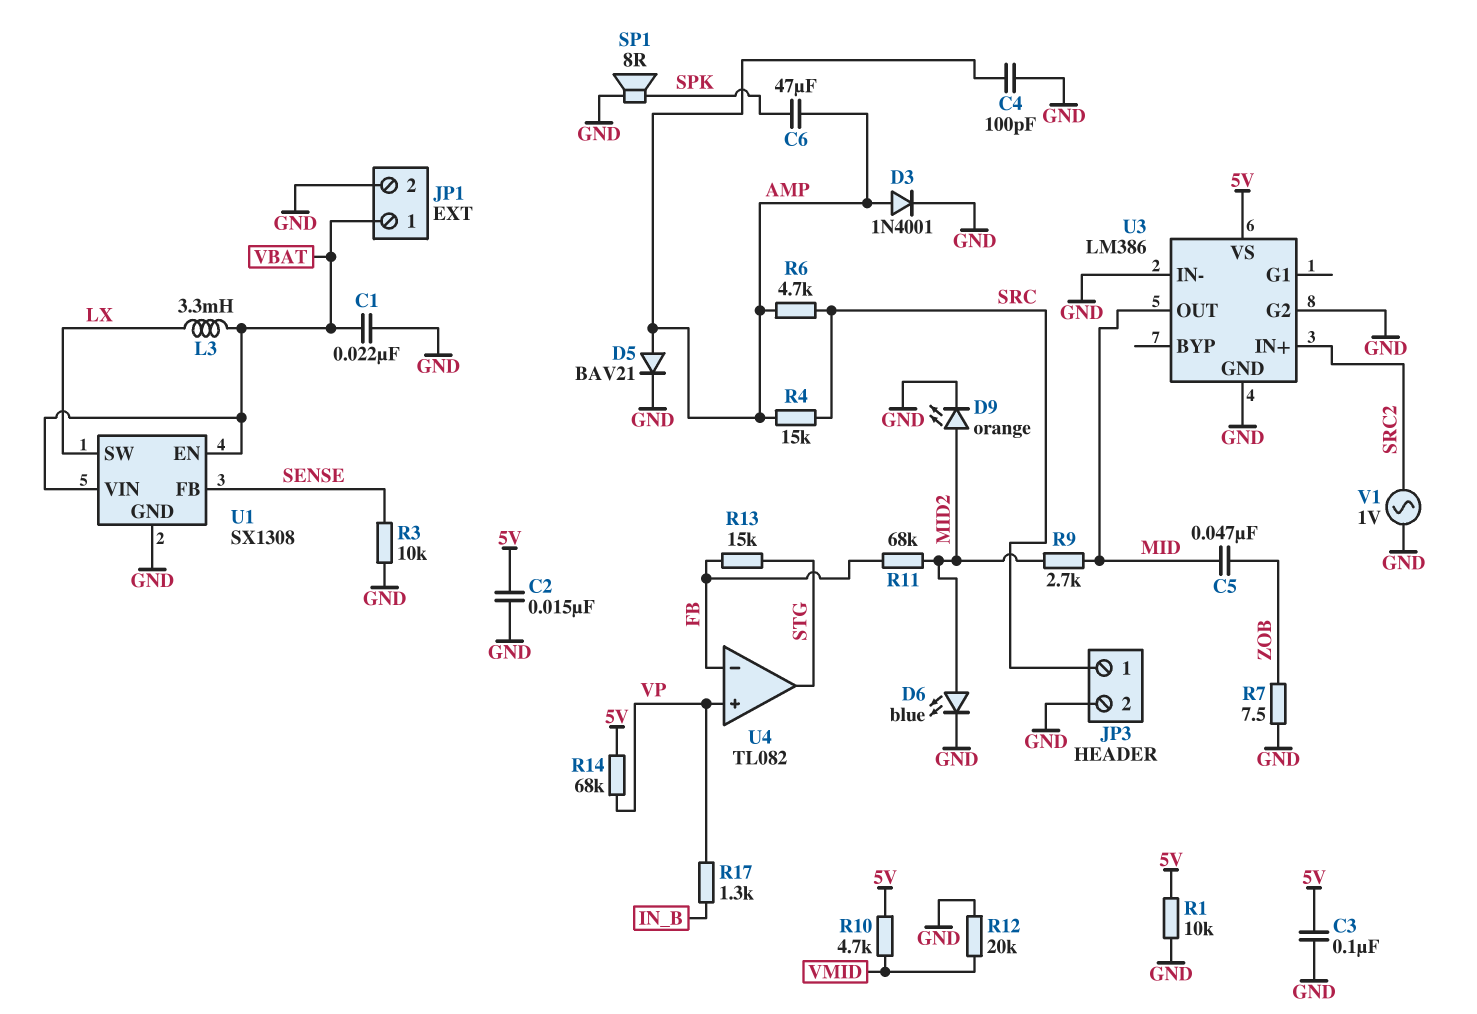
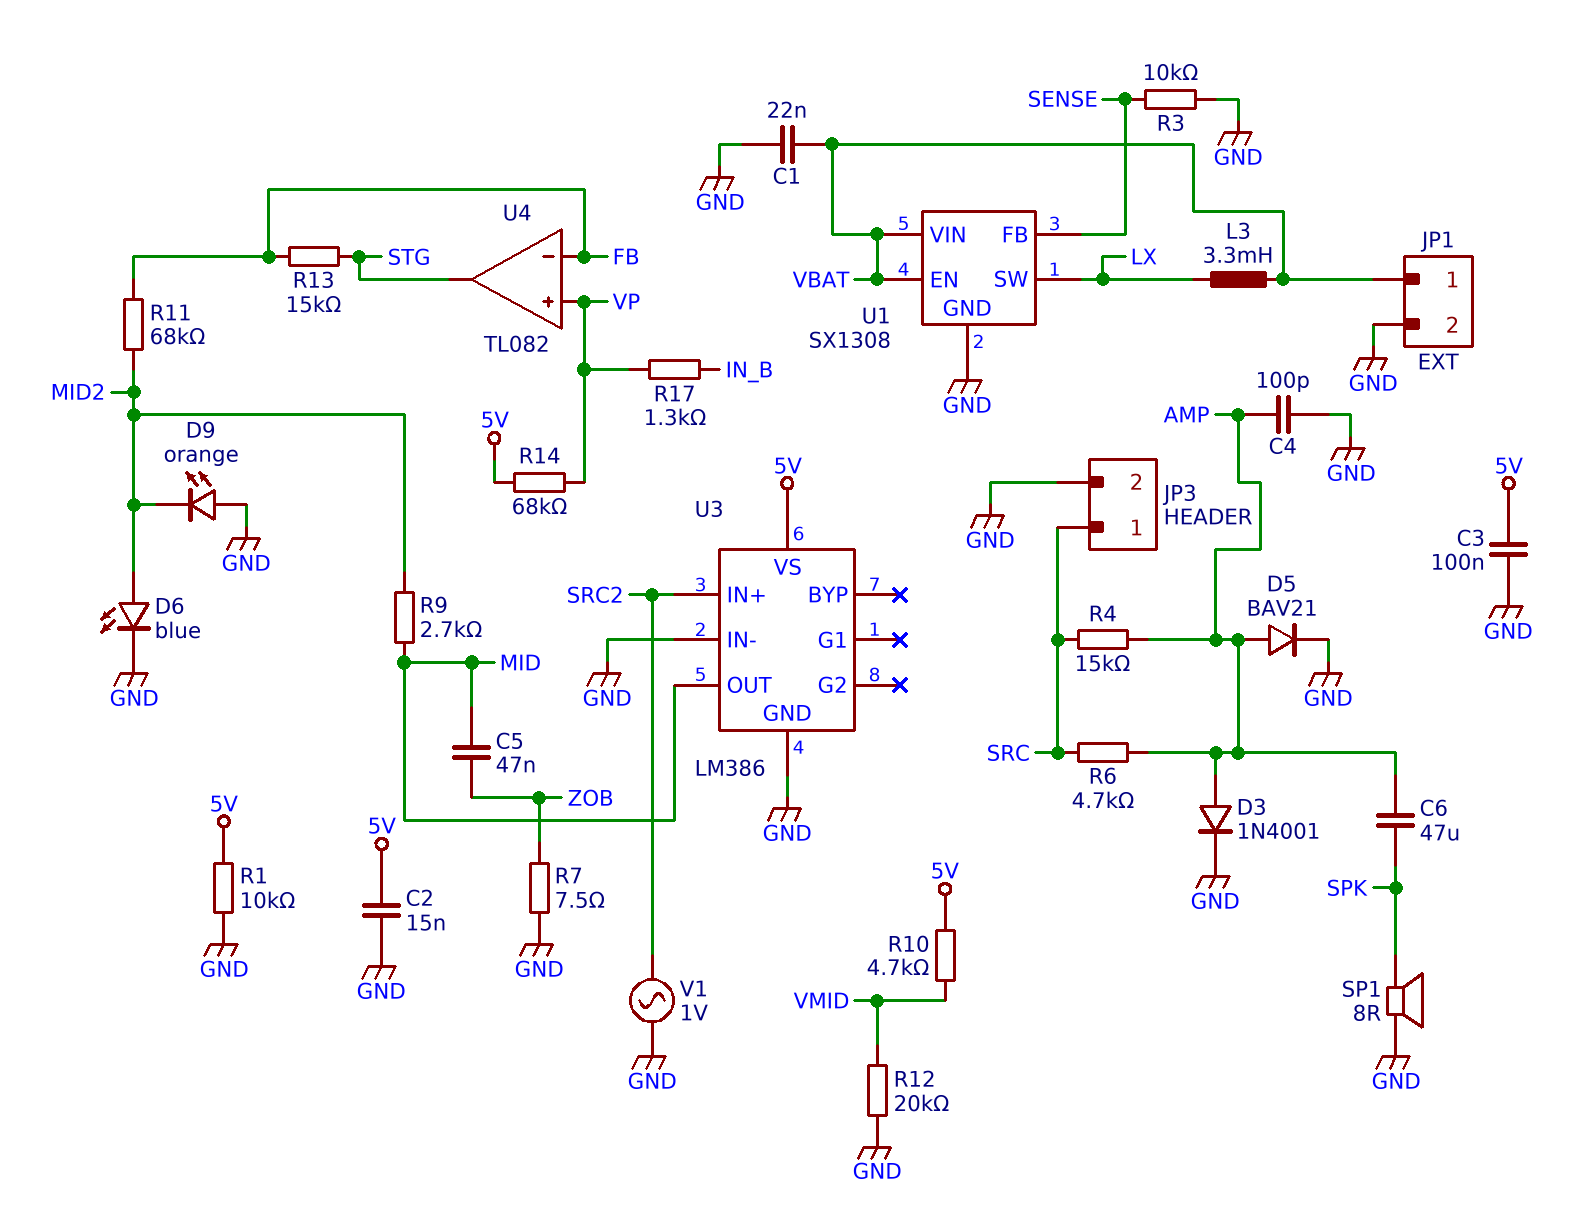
D9: LED orange (A MID2, K GND) -> LED orange (A GND, K MID2)
U3 pin G2: GND -> none

